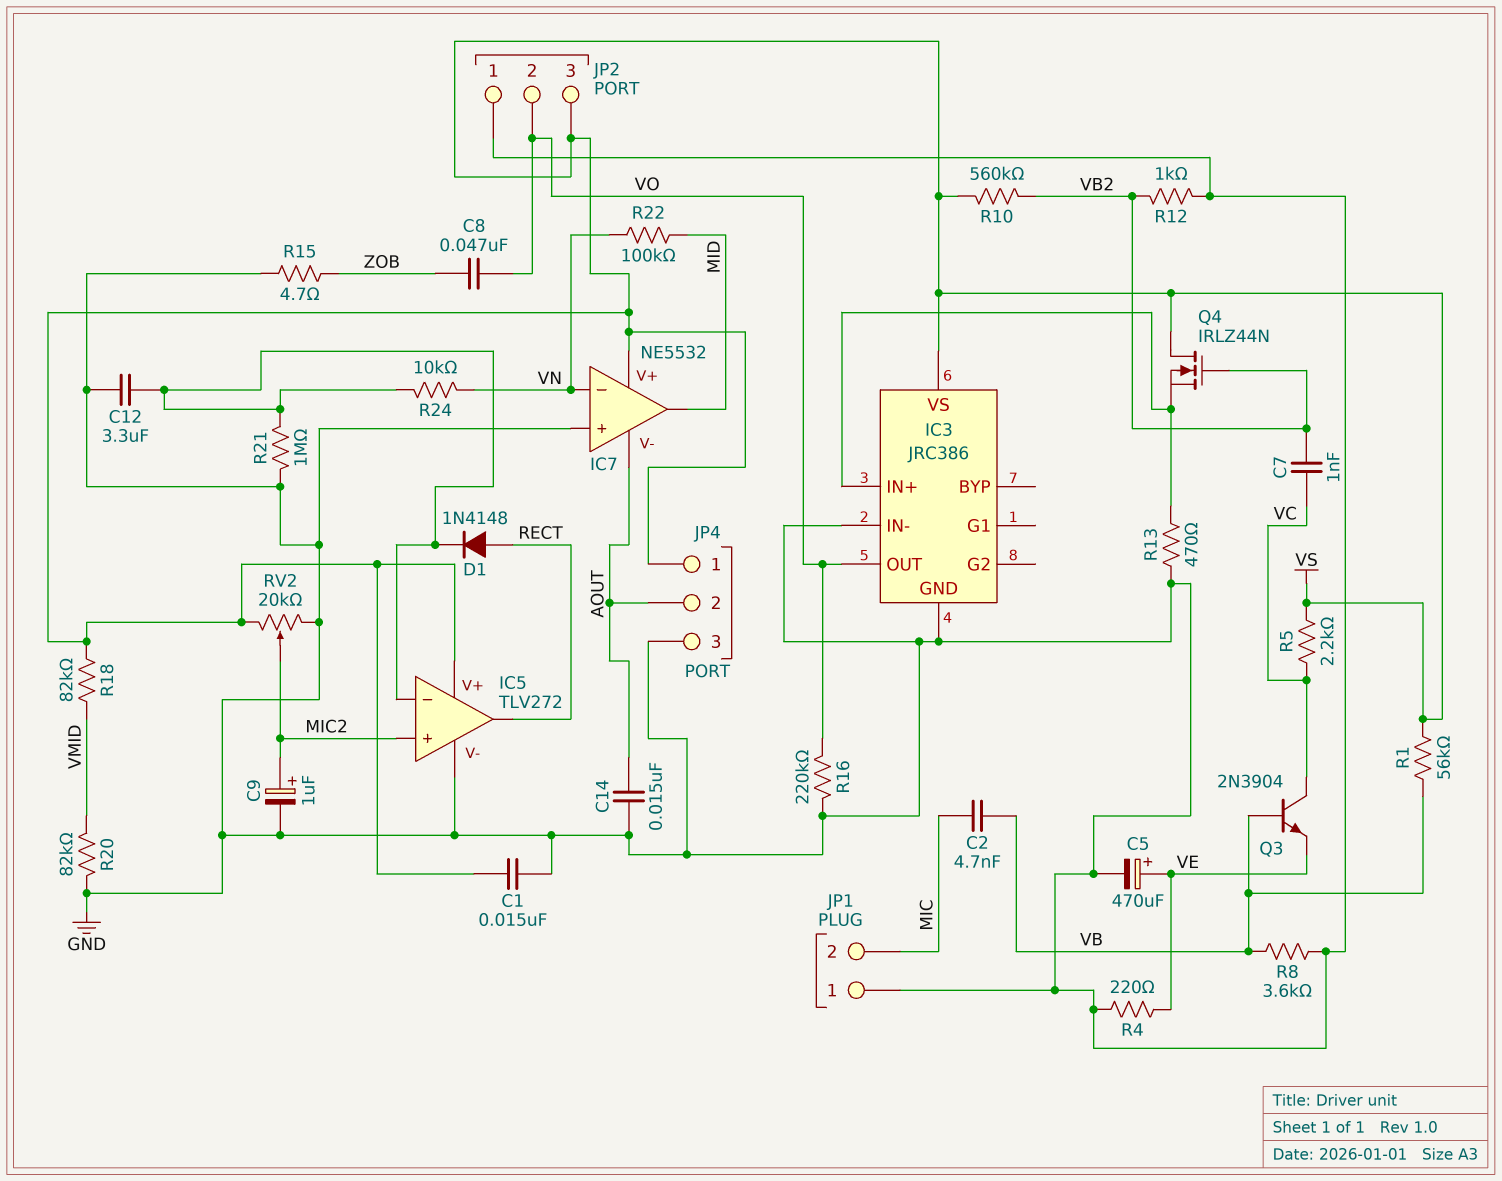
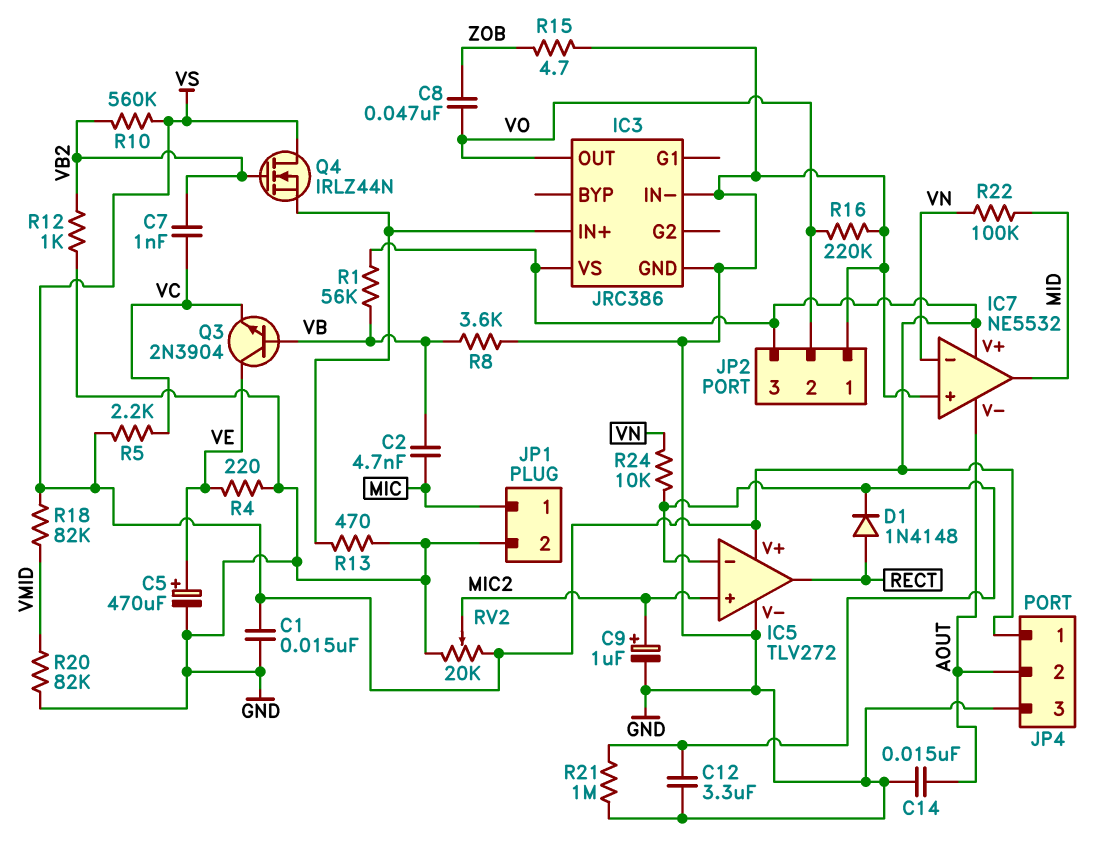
JP1 pin 1: GND -> MIC
JP1 pin 2: MIC -> GND
Q3: NPN 2N3904 (B VB, C VC, E VE) -> NPN 2N3904 (B VB, C VE, E VC)

